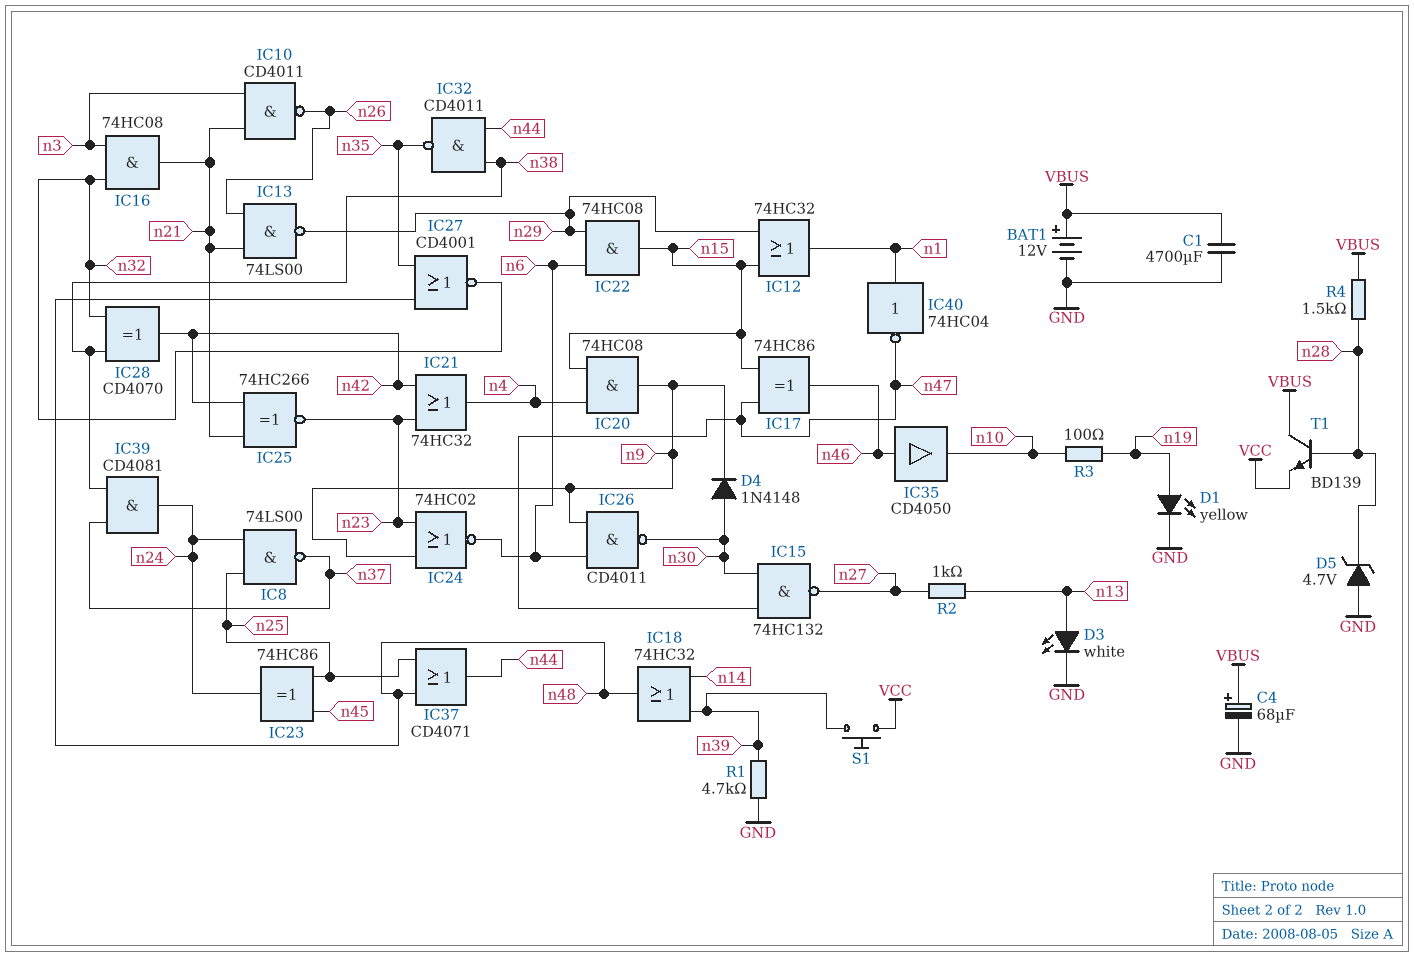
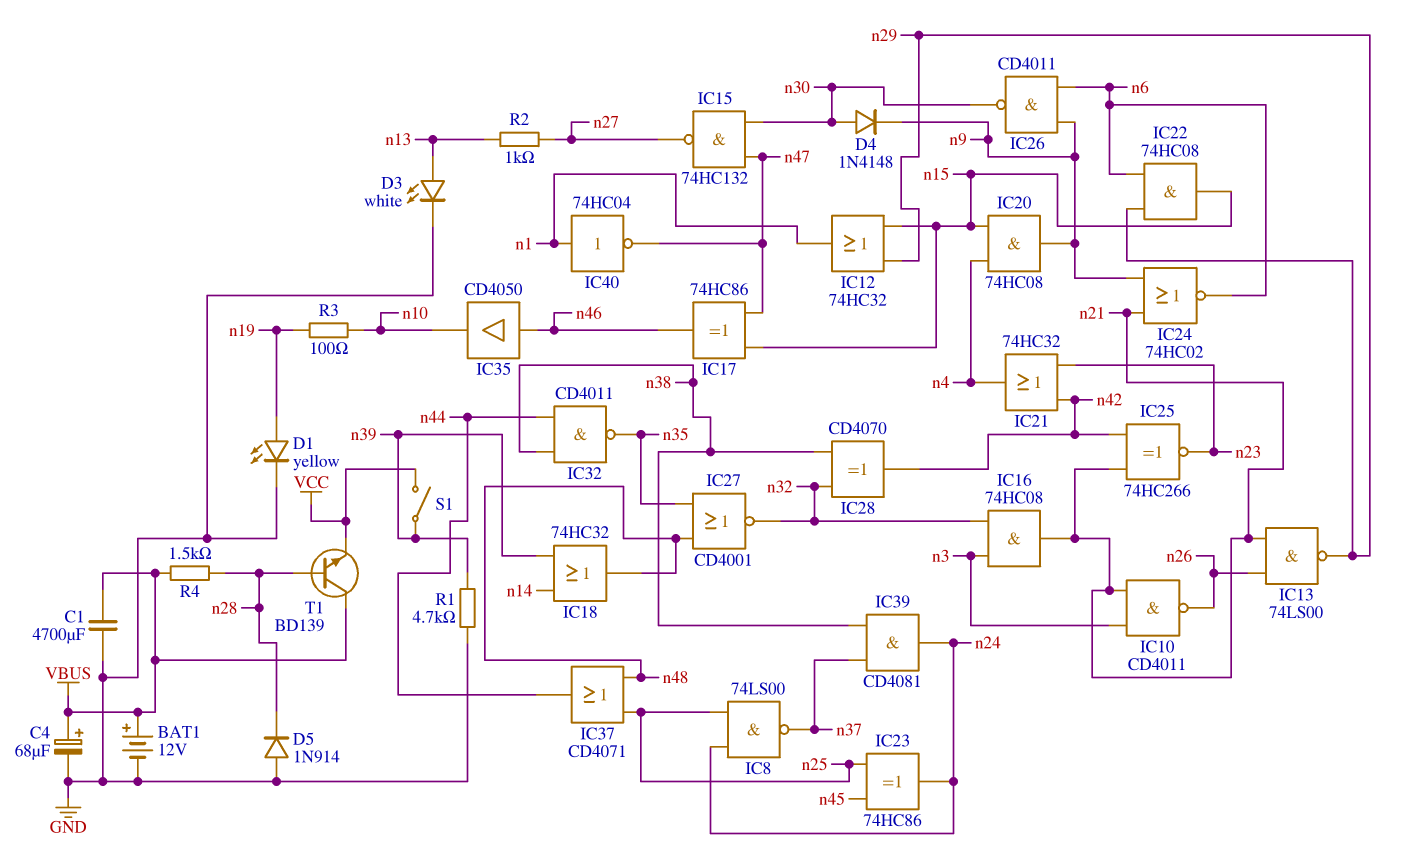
D5: zener 4.7V (A GND, K n28) -> diode 1N914 (A GND, K n28)
IC24: NOR 74HC02 (in n9, in n23, out n6) -> NOR 74HC02 (in n9, in n21, out n6)
S1: button (VCC, n39) -> switch (VCC, n39)

